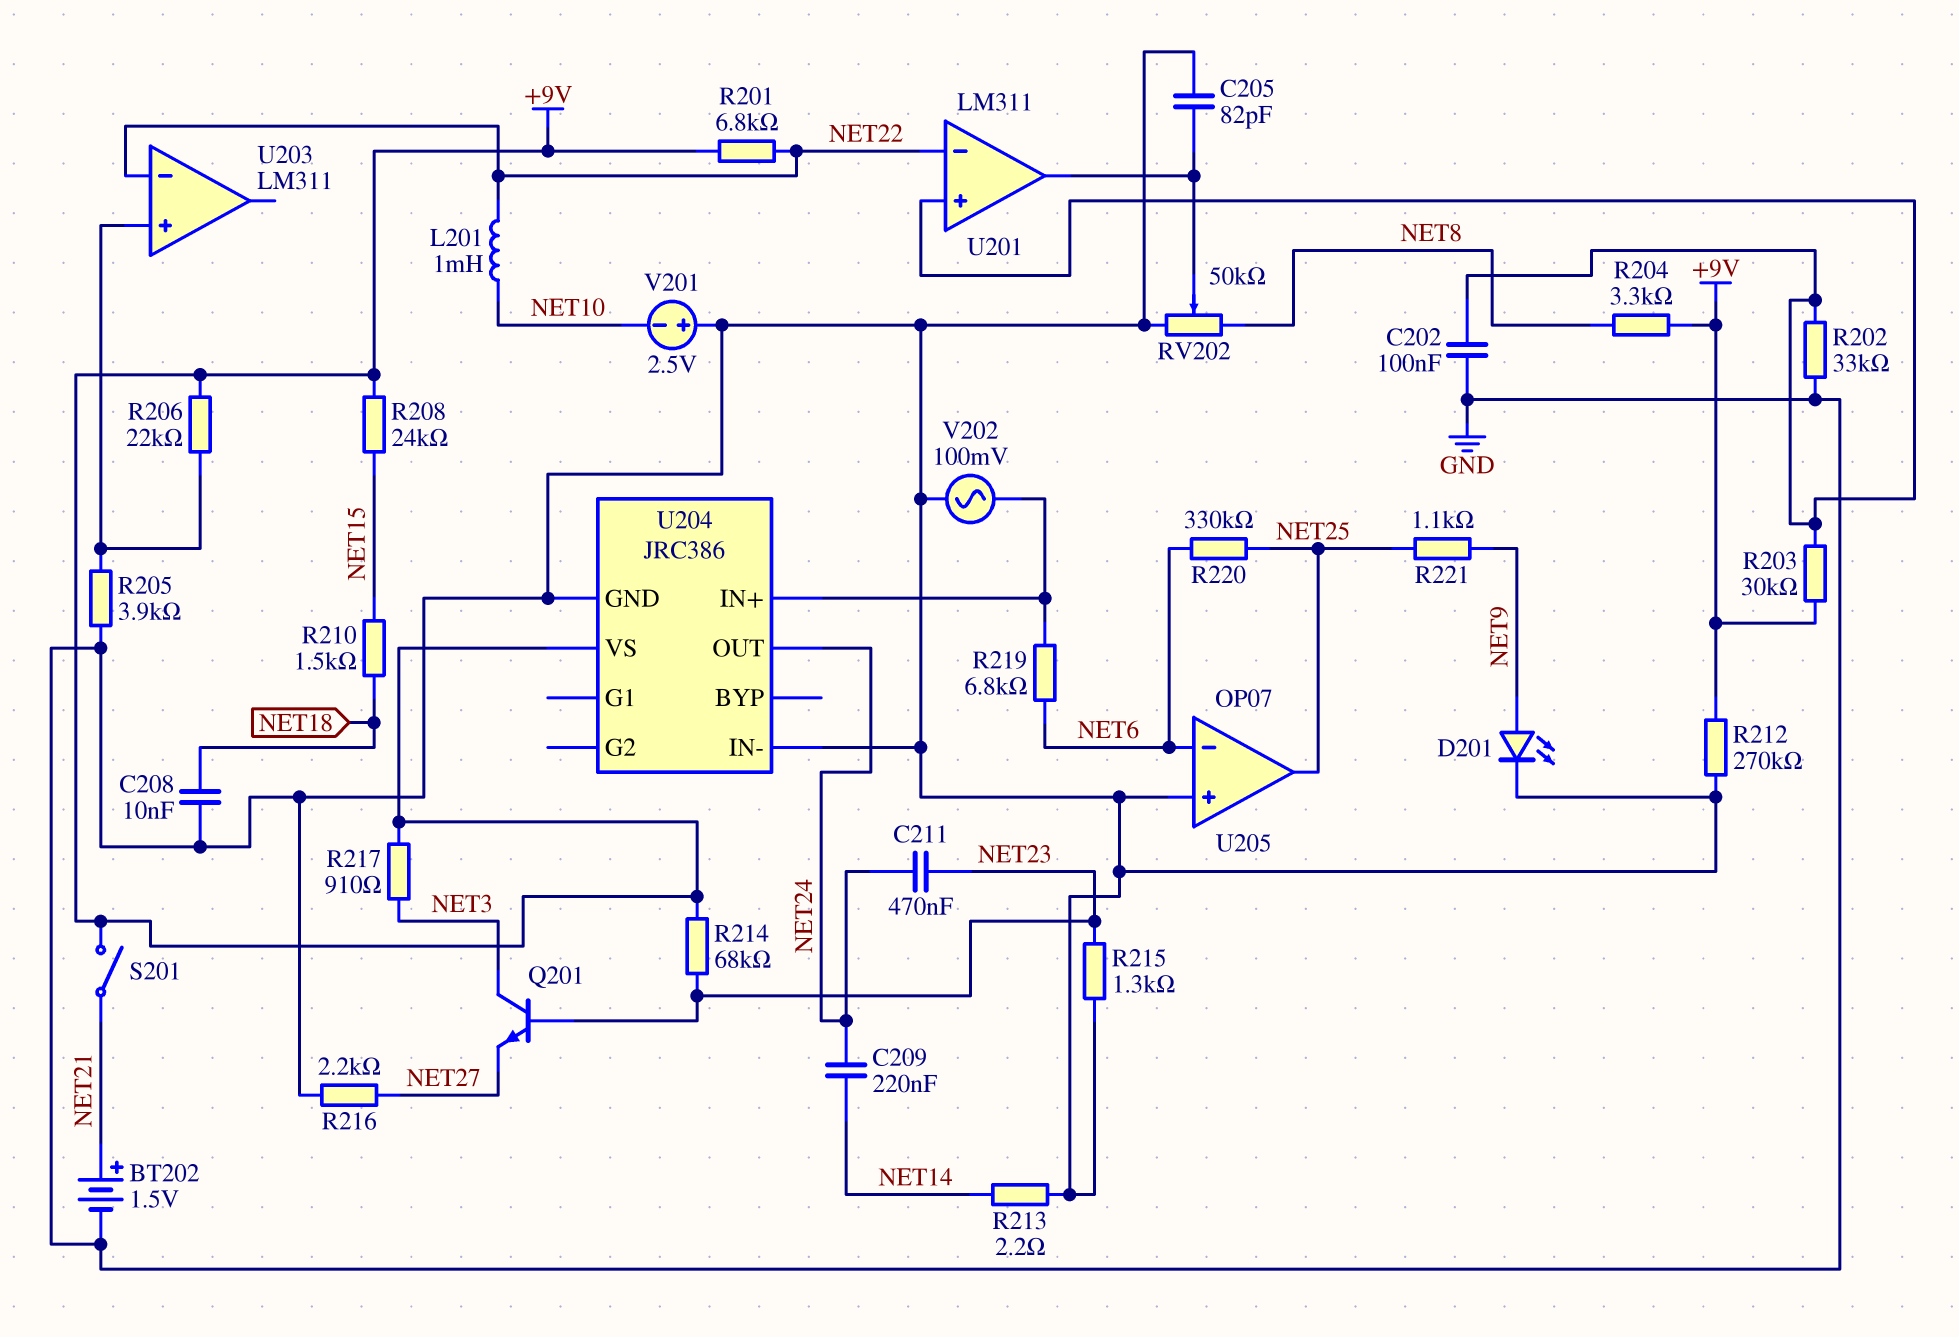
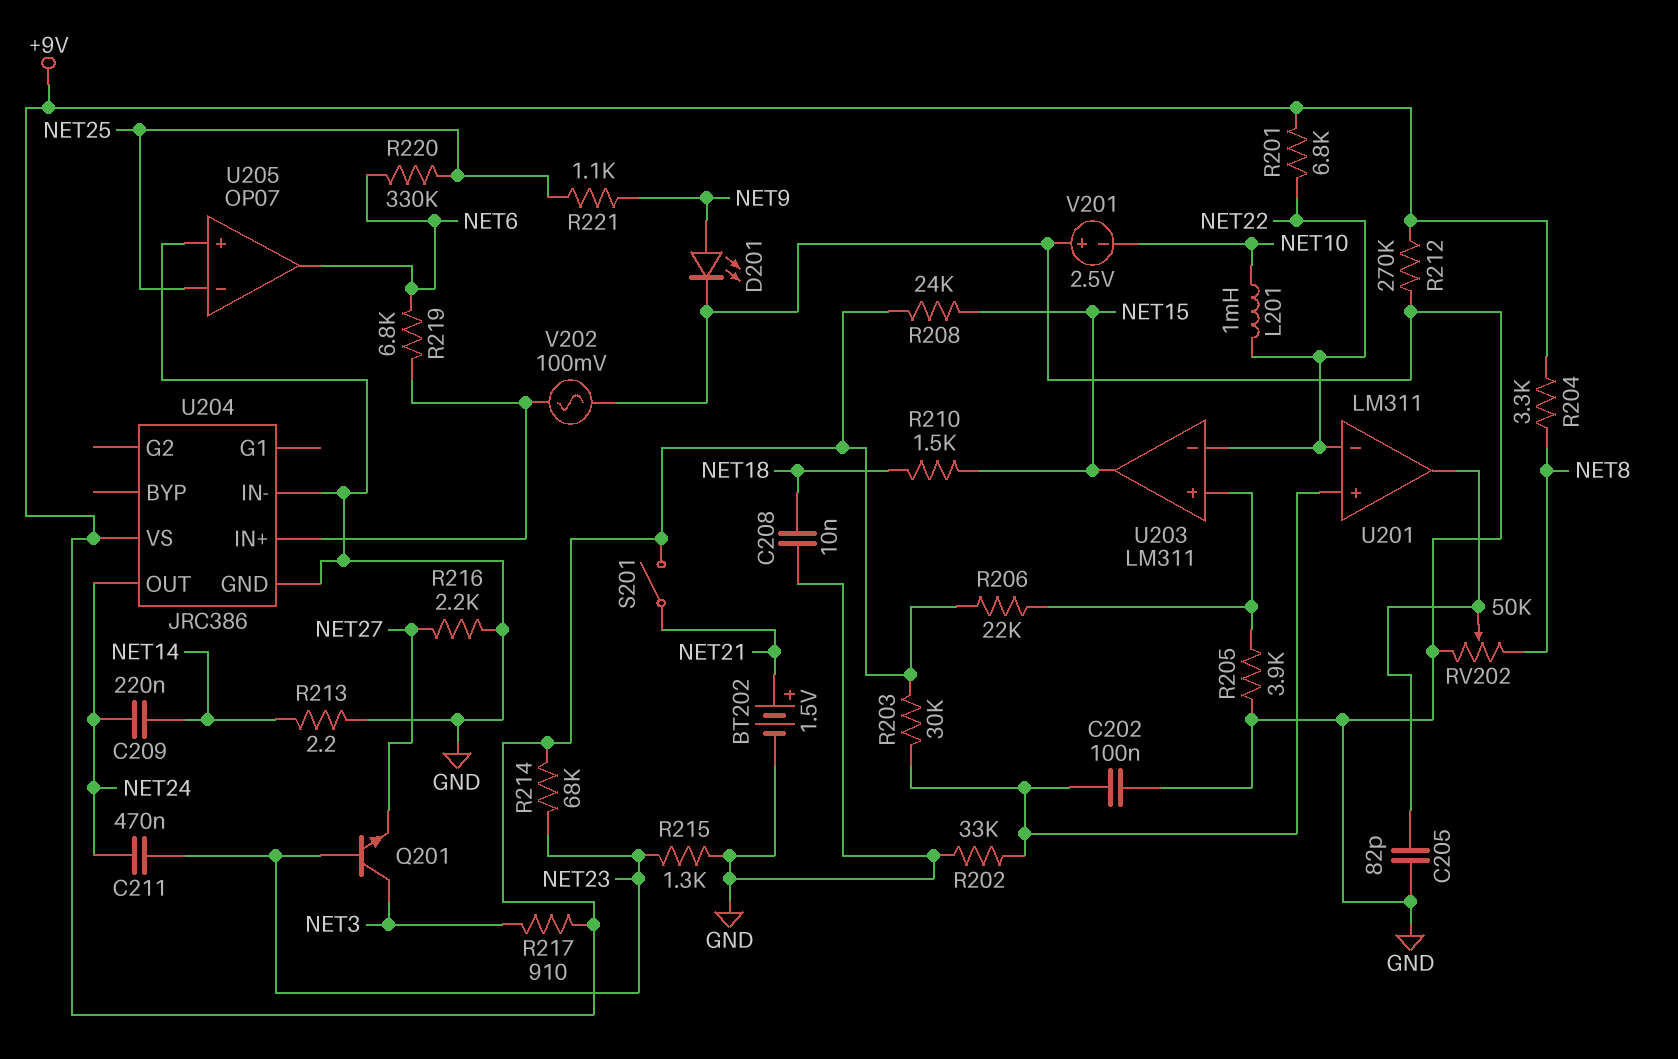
U203 pin out: none -> NET15
U205 pin in-: NET6 -> NET25
U205 pin out: NET25 -> NET6

